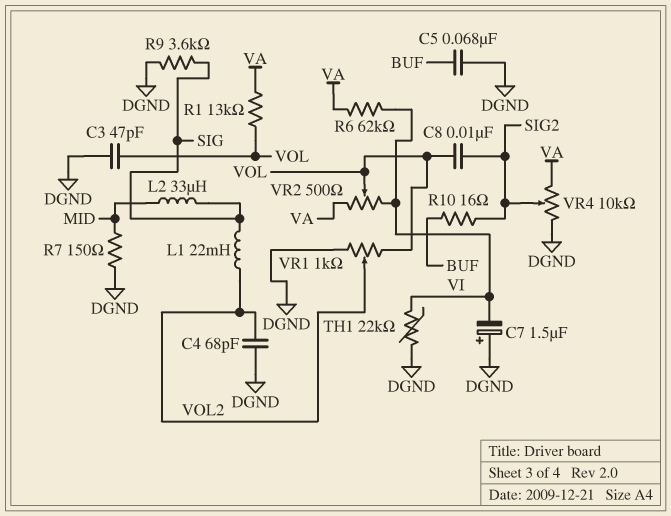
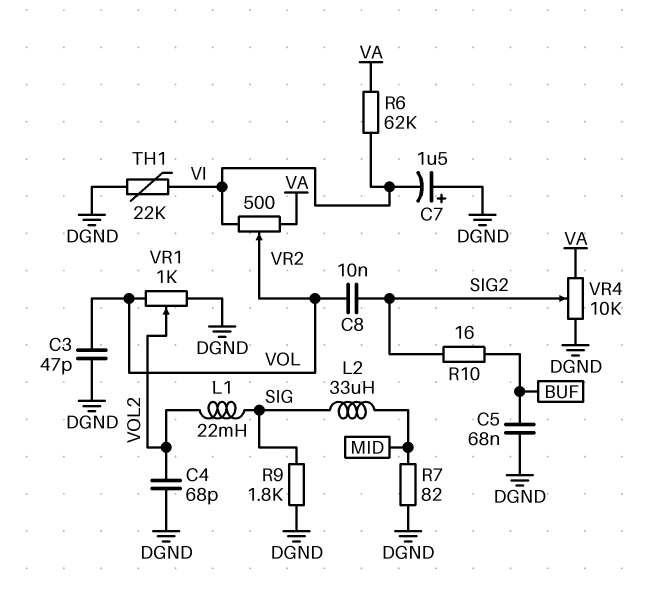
R1: 13k (VA, VOL) -> none
R7: 150 (DGND, MID) -> 82 (DGND, MID)
R9: 3.6k (DGND, SIG) -> 1.8k (DGND, SIG)

